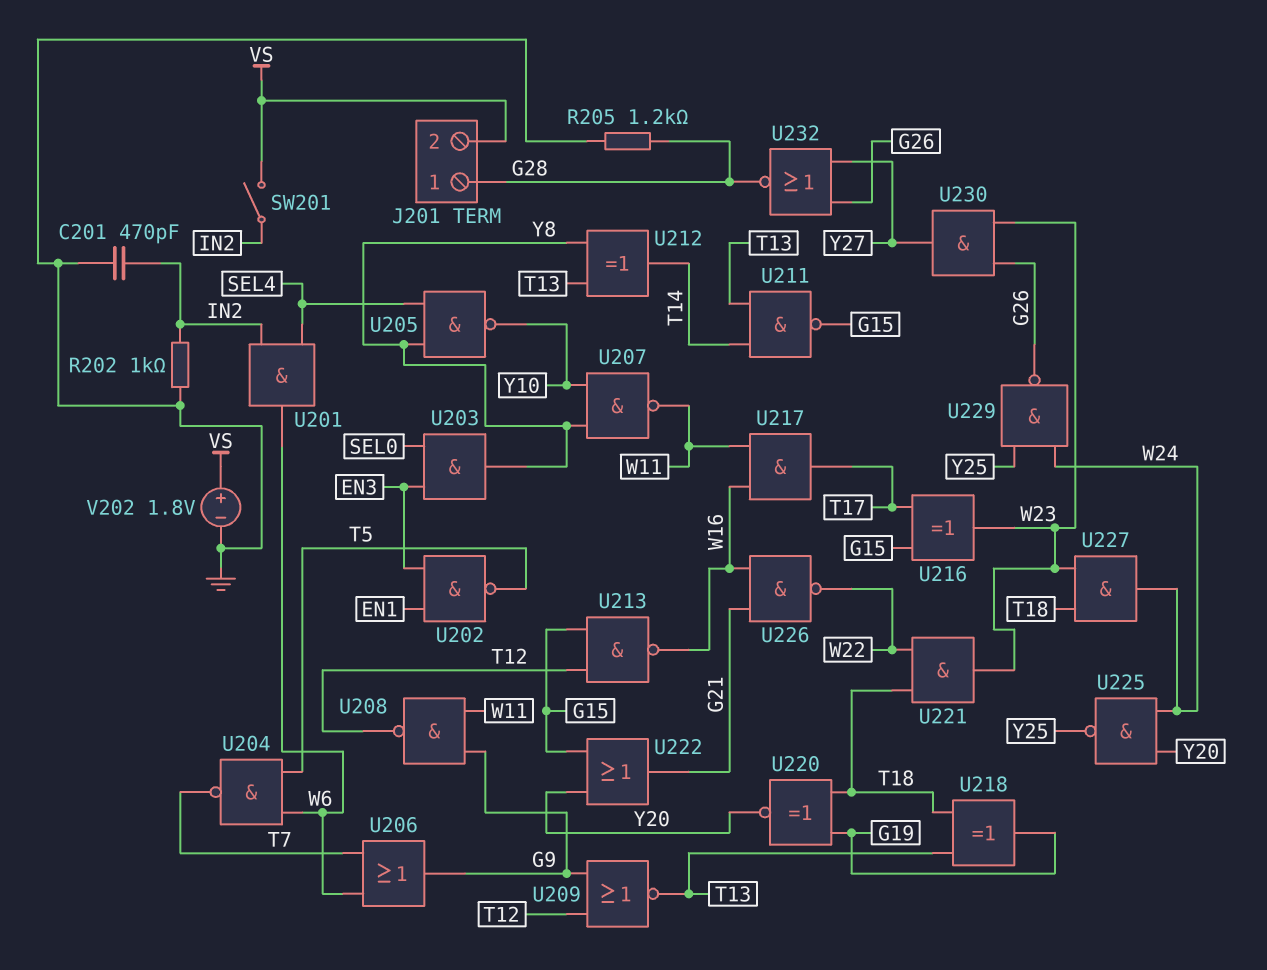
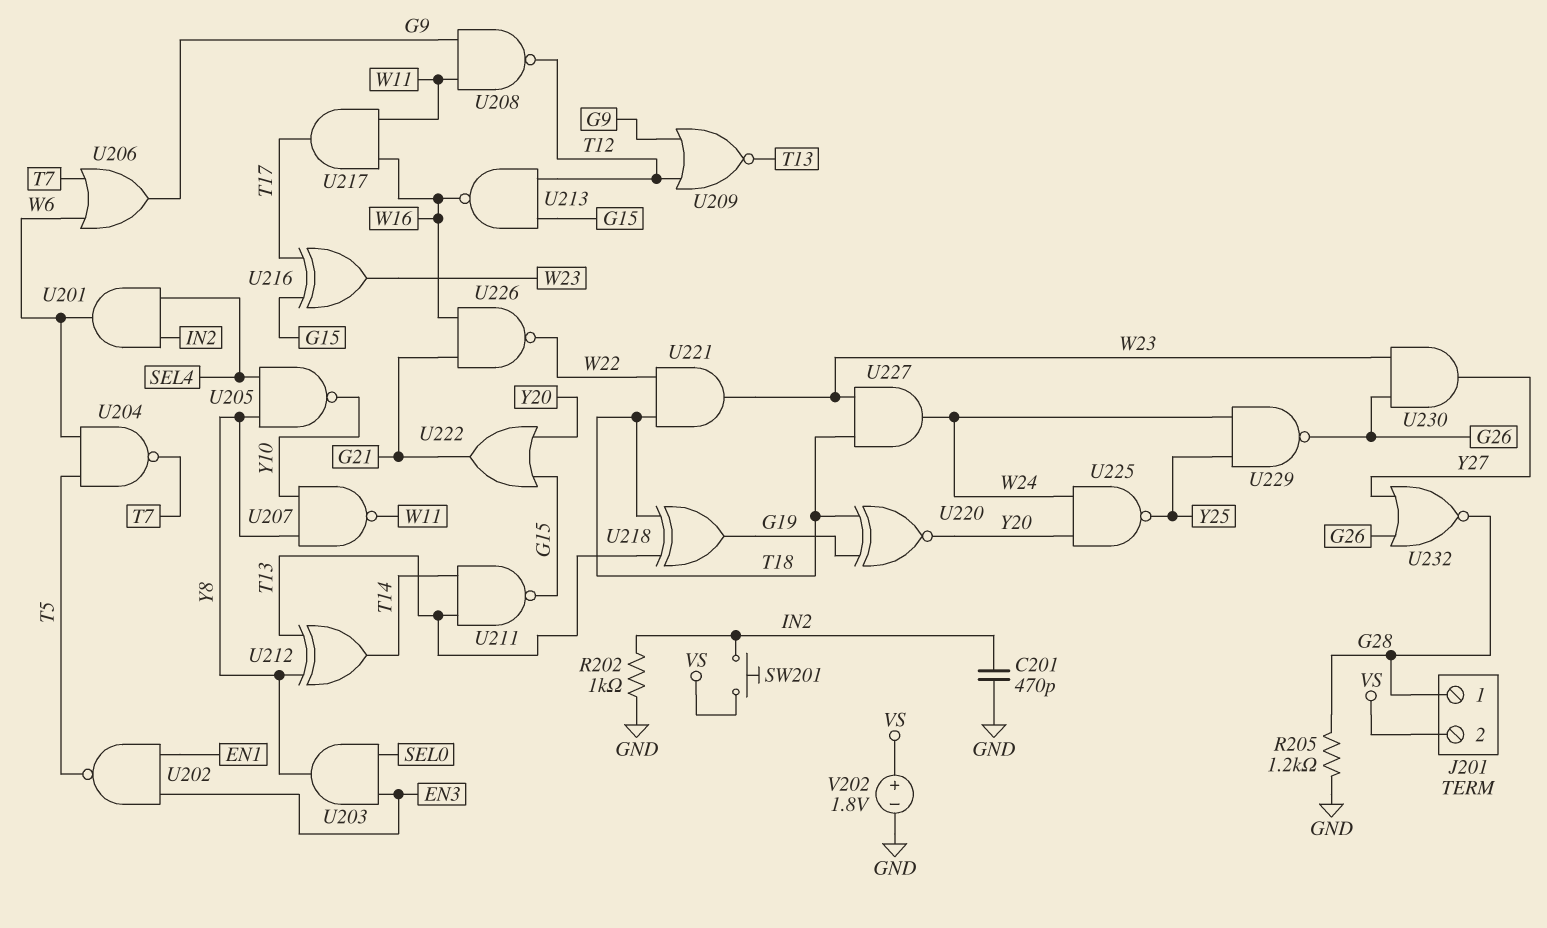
SW201: switch (IN2, VS) -> button (IN2, VS)

